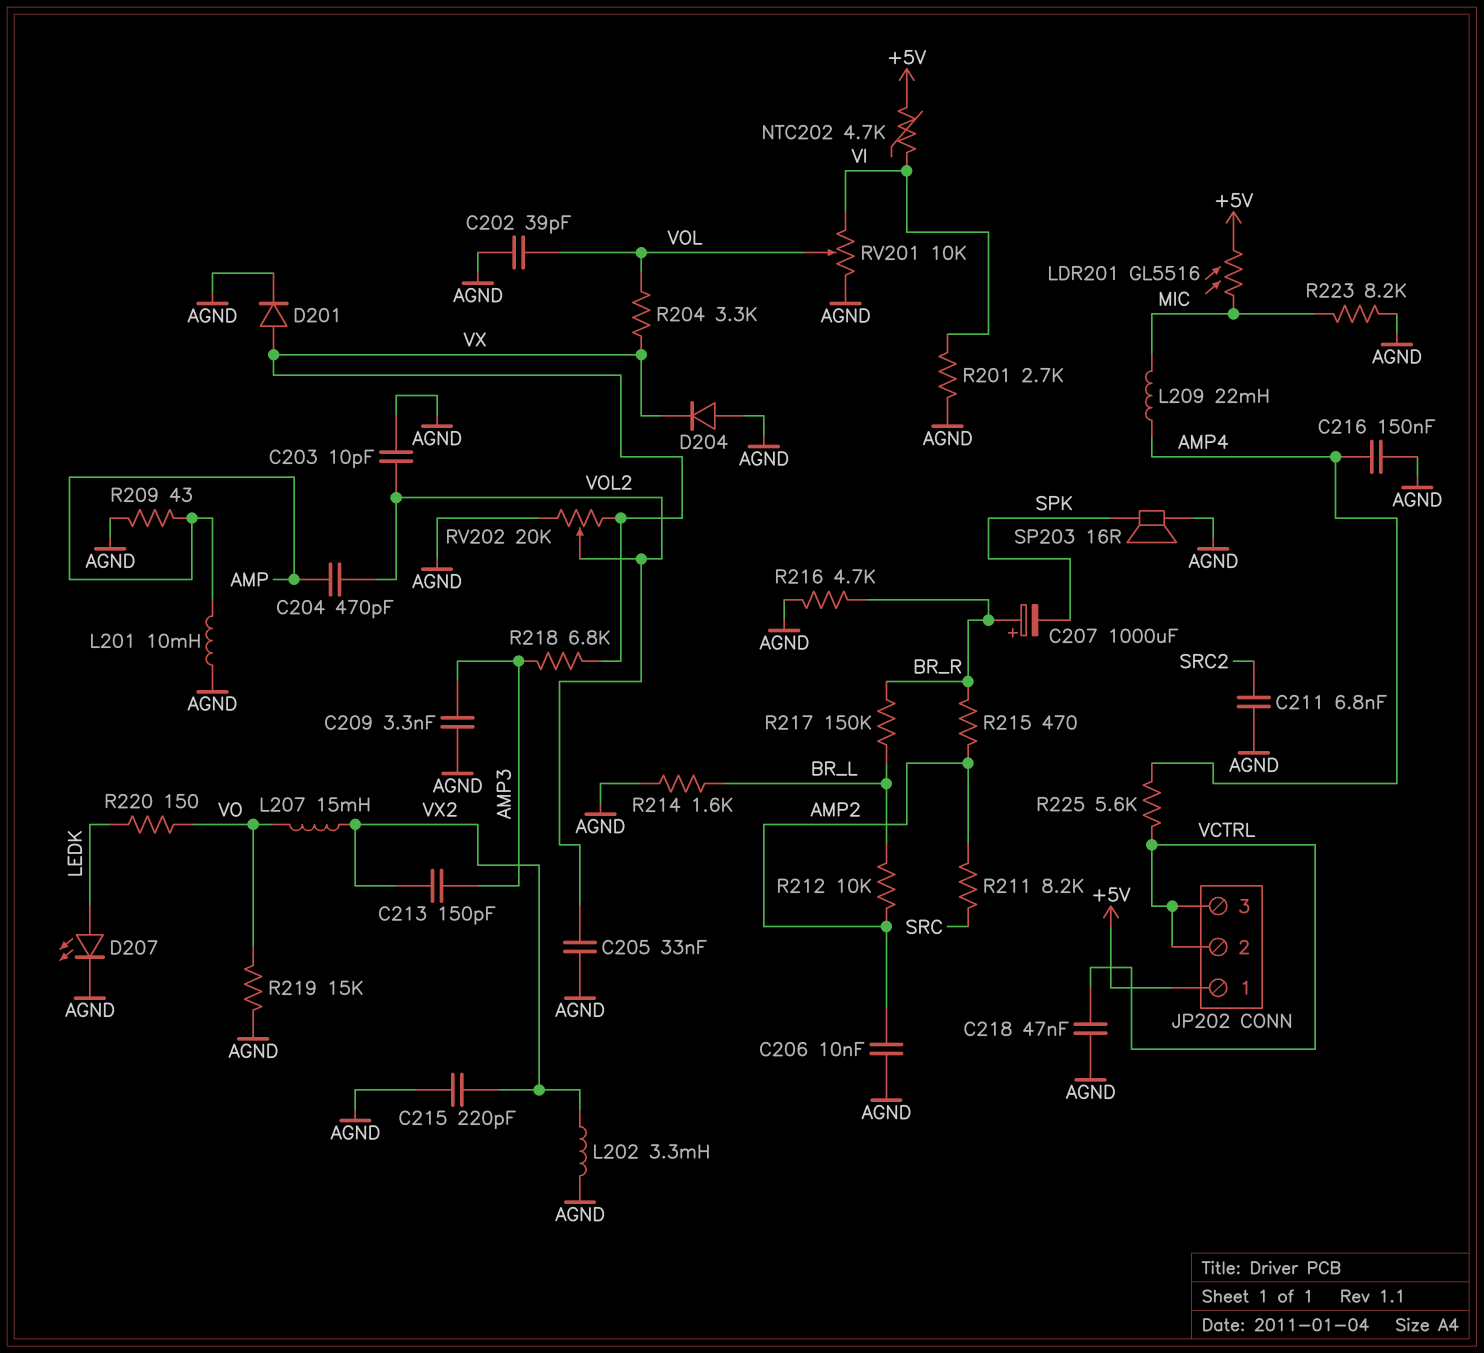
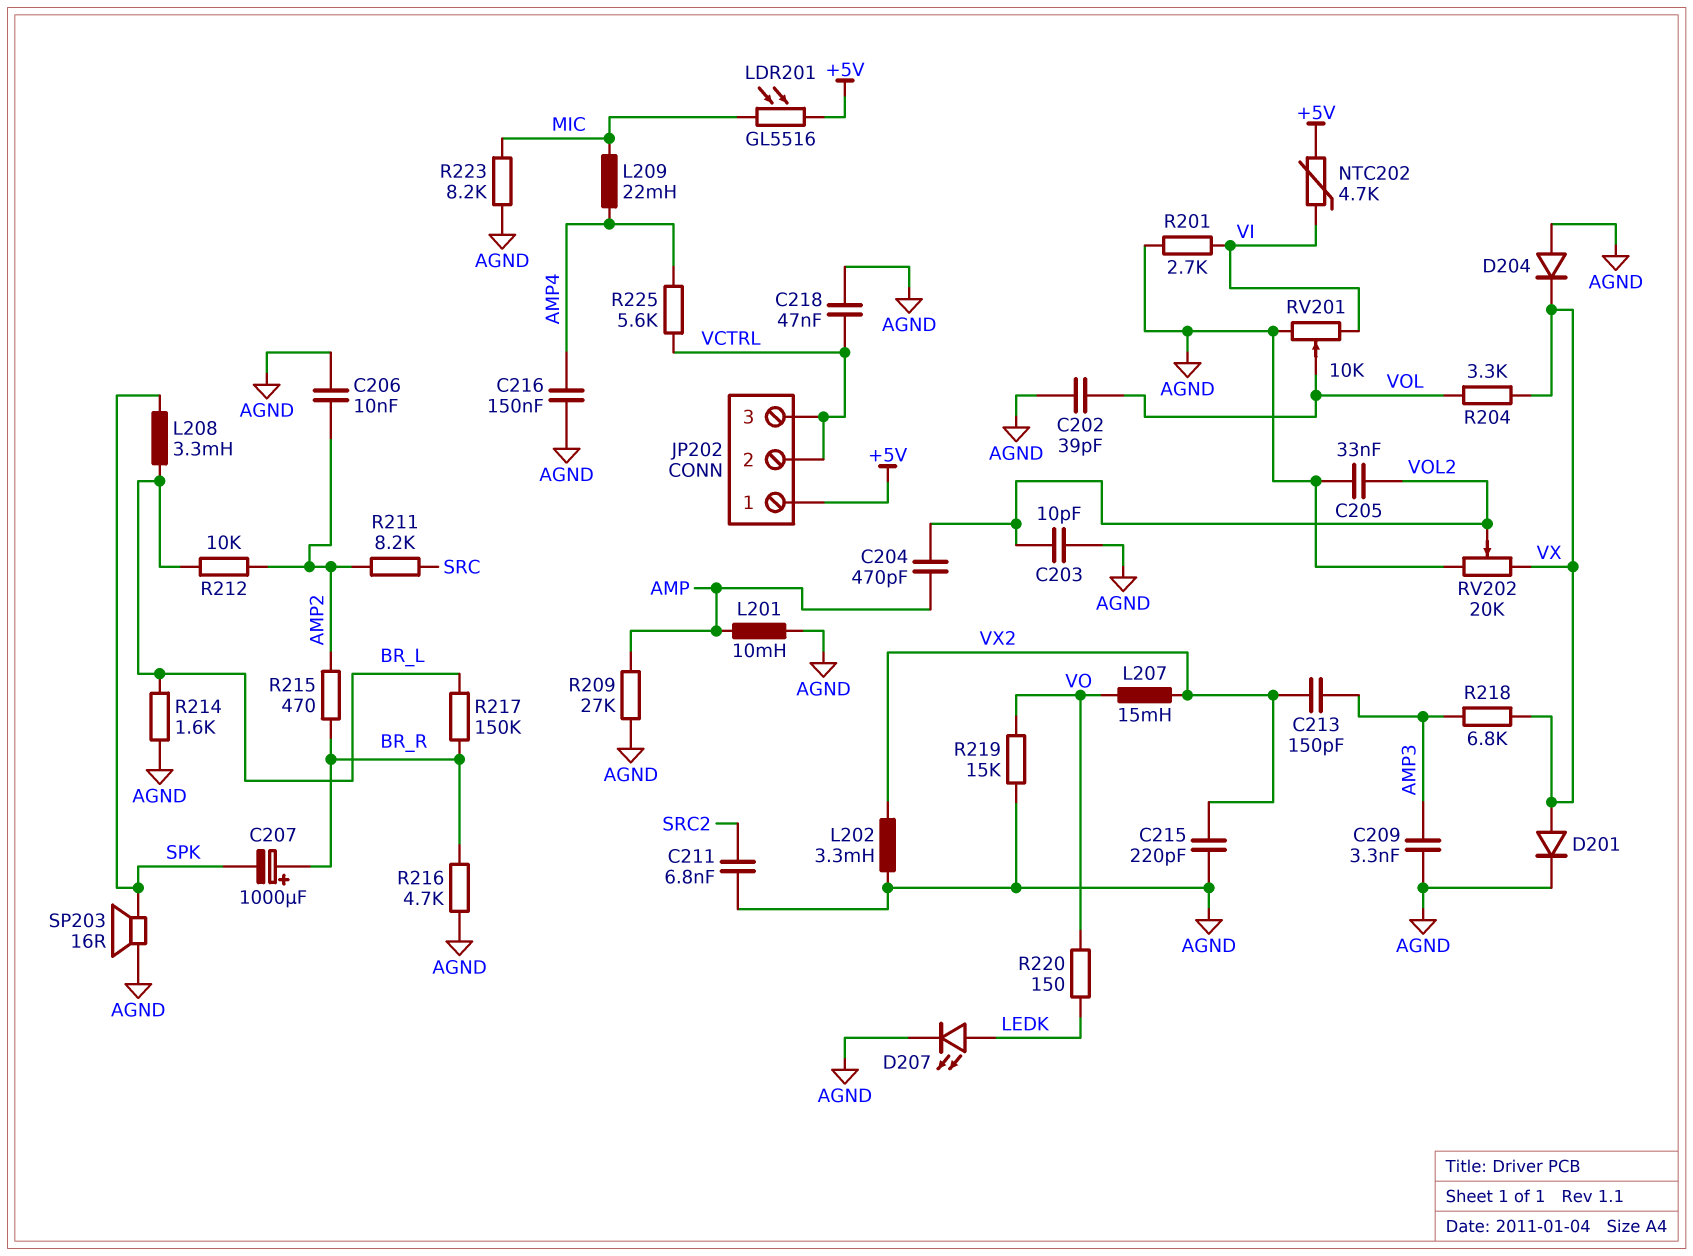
L208: none -> 3.3mH (BR_L, SPK)
R209: 43 (AGND, AMP) -> 27k (AGND, AMP)

